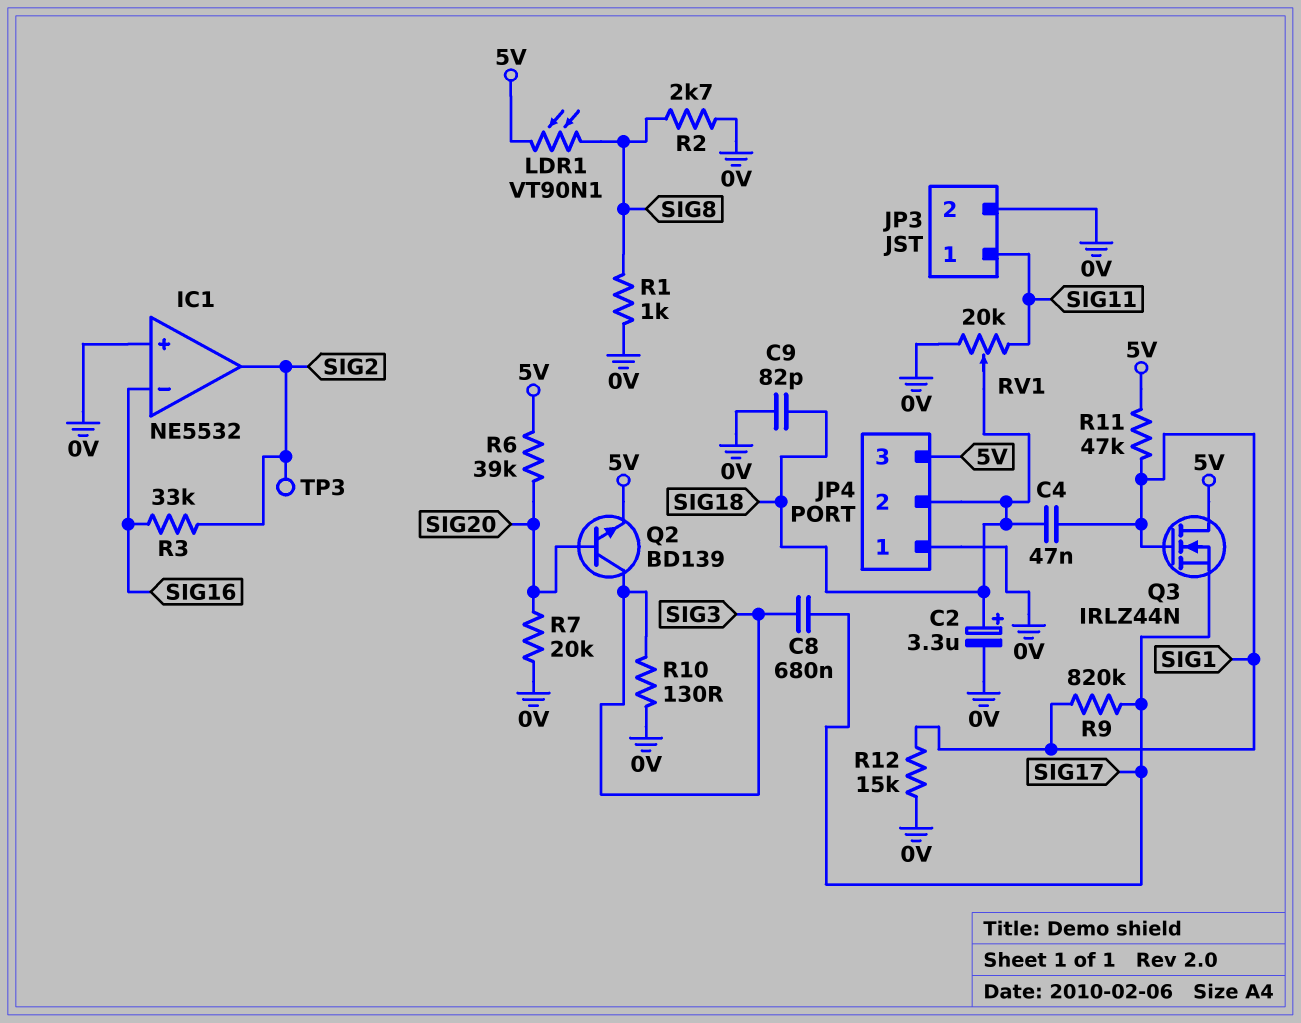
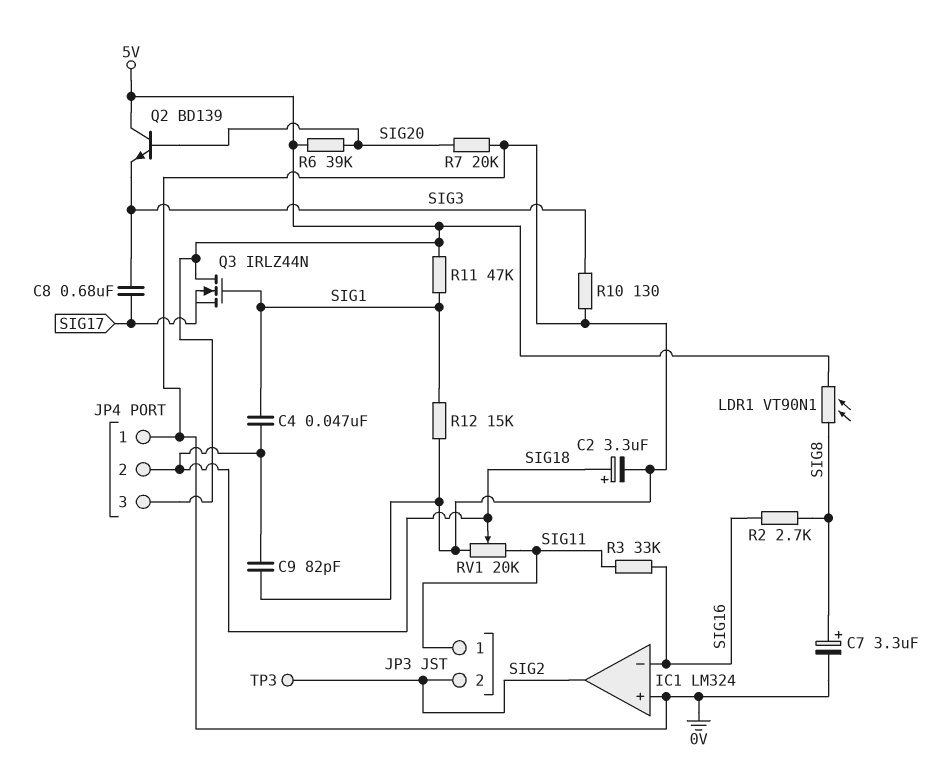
C7: none -> 3.3uF (plus SIG8, minus 0V)
IC1: NE5532 -> LM324
JP3 pin 2: 0V -> SIG2
Q2: NPN BD139 (B SIG20, C SIG3, E 5V) -> NPN BD139 (B SIG20, C 5V, E SIG3)
R1: 1k (0V, SIG8) -> none
R2: 2.7k (0V, SIG8) -> 2.7k (SIG8, SIG16)
R3: 33k (SIG2, SIG16) -> 33k (SIG11, SIG16)
R9: 820k (SIG1, SIG17) -> none

